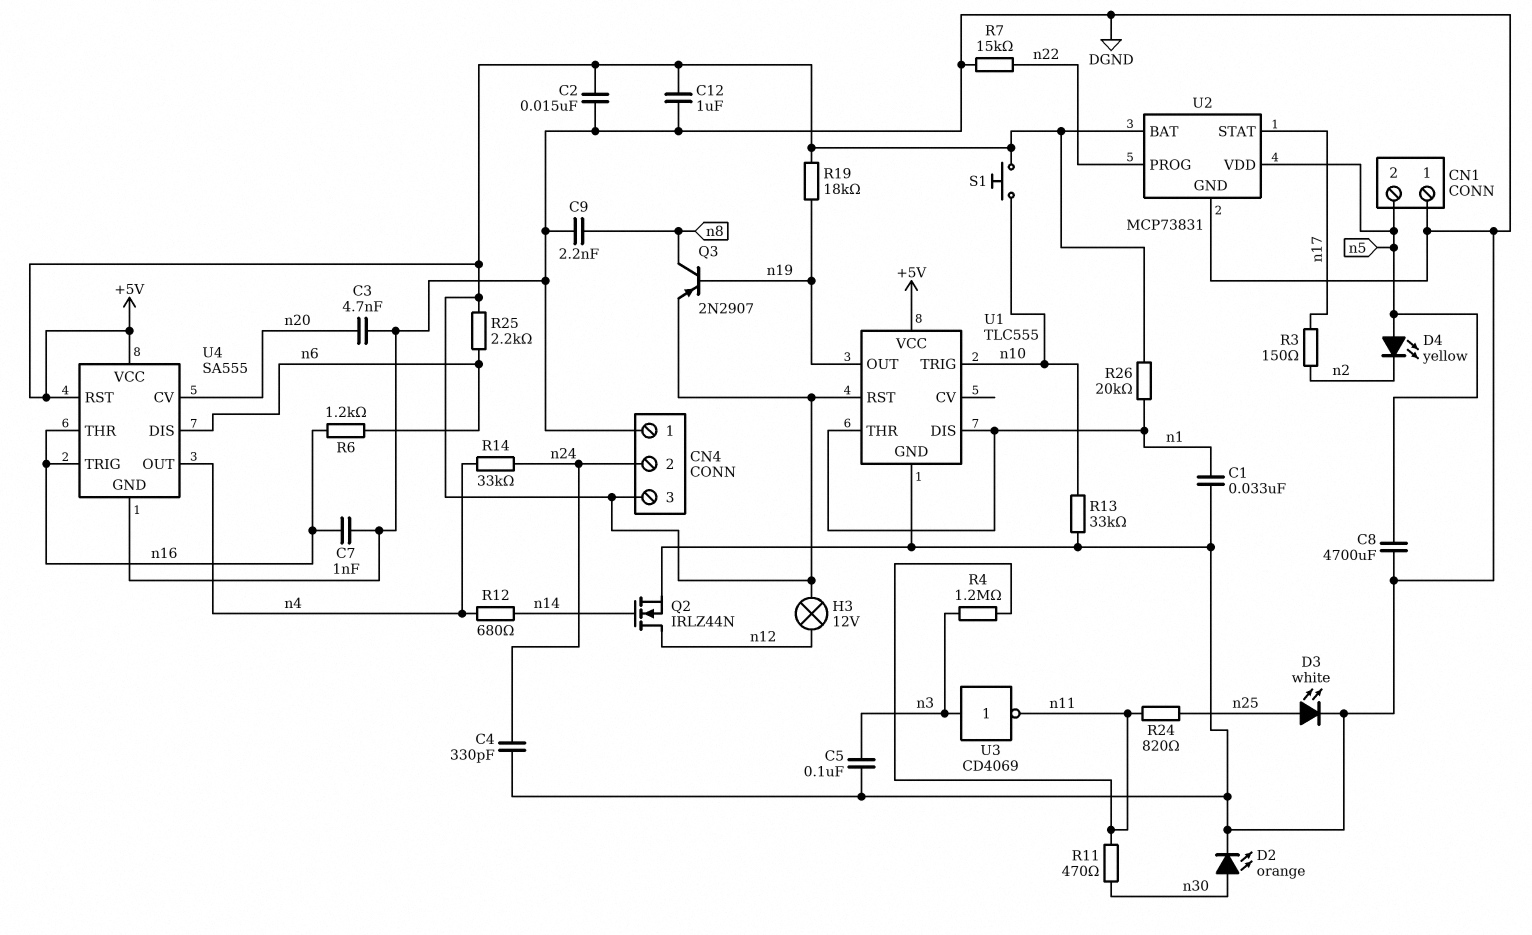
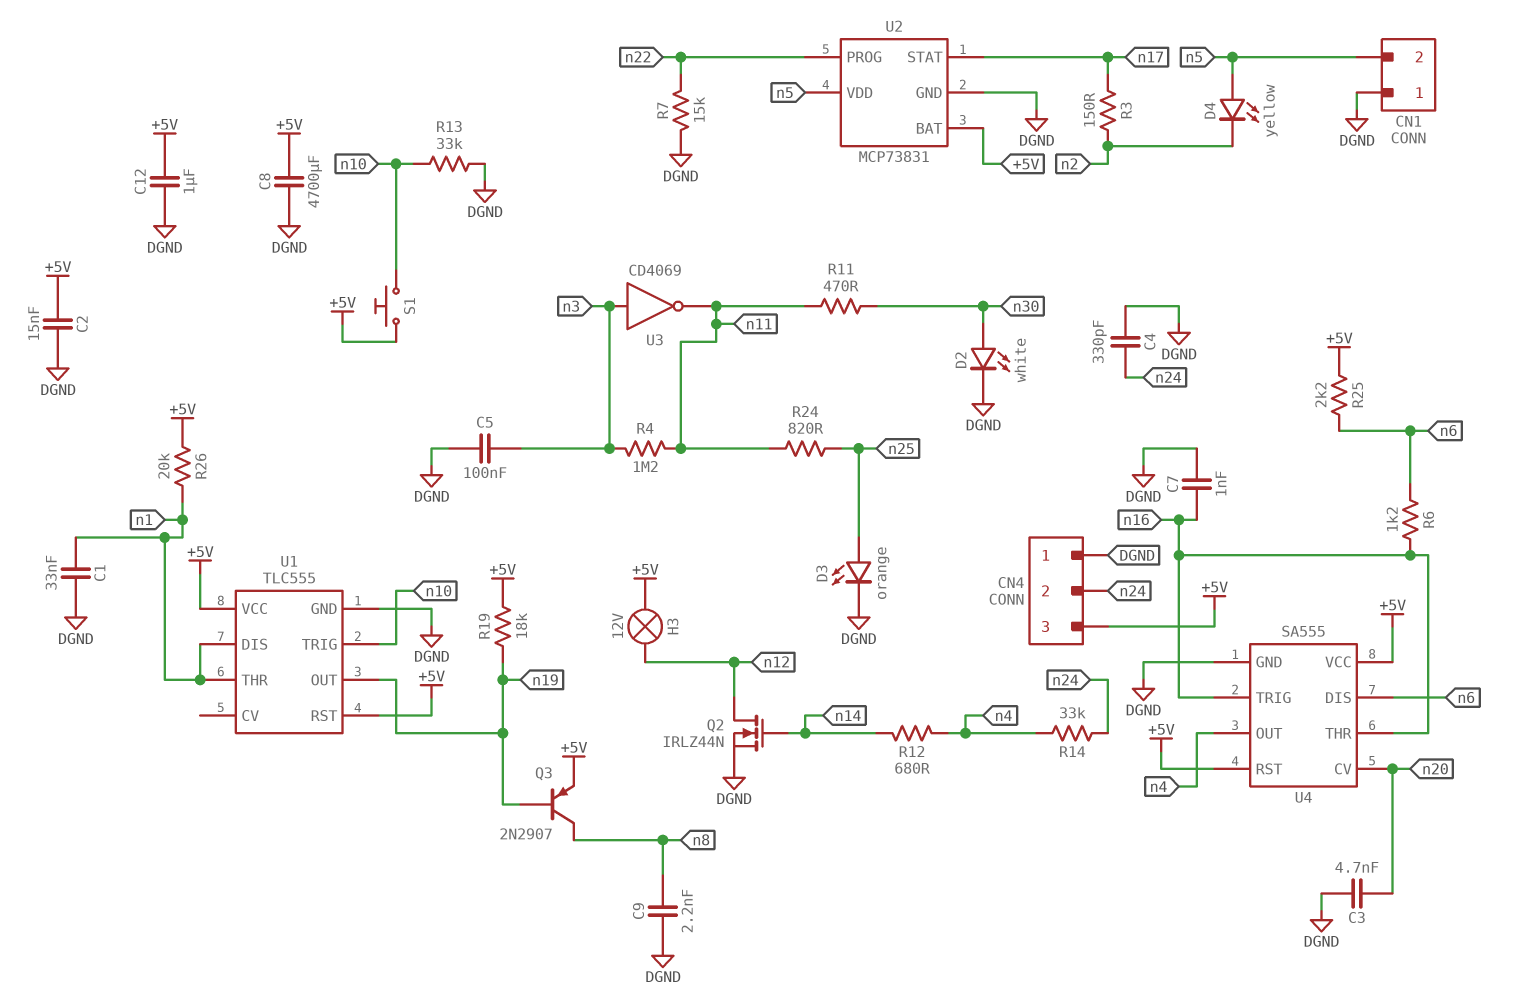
C8: 4700uF (DGND, n5) -> 4700uF (+5V, DGND)
D2: LED orange (A n30, K DGND) -> LED white (A n30, K DGND)
D3: LED white (A n25, K DGND) -> LED orange (A n25, K DGND)

